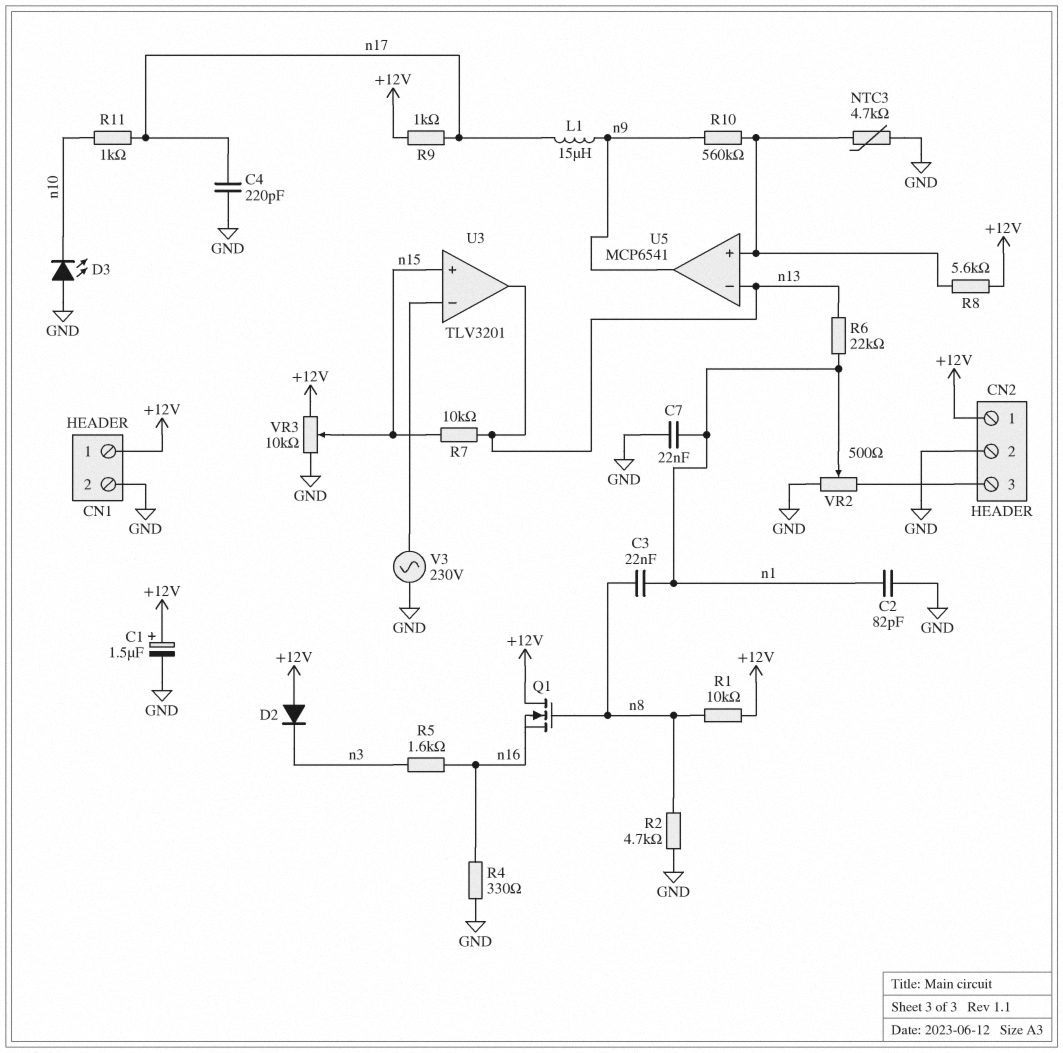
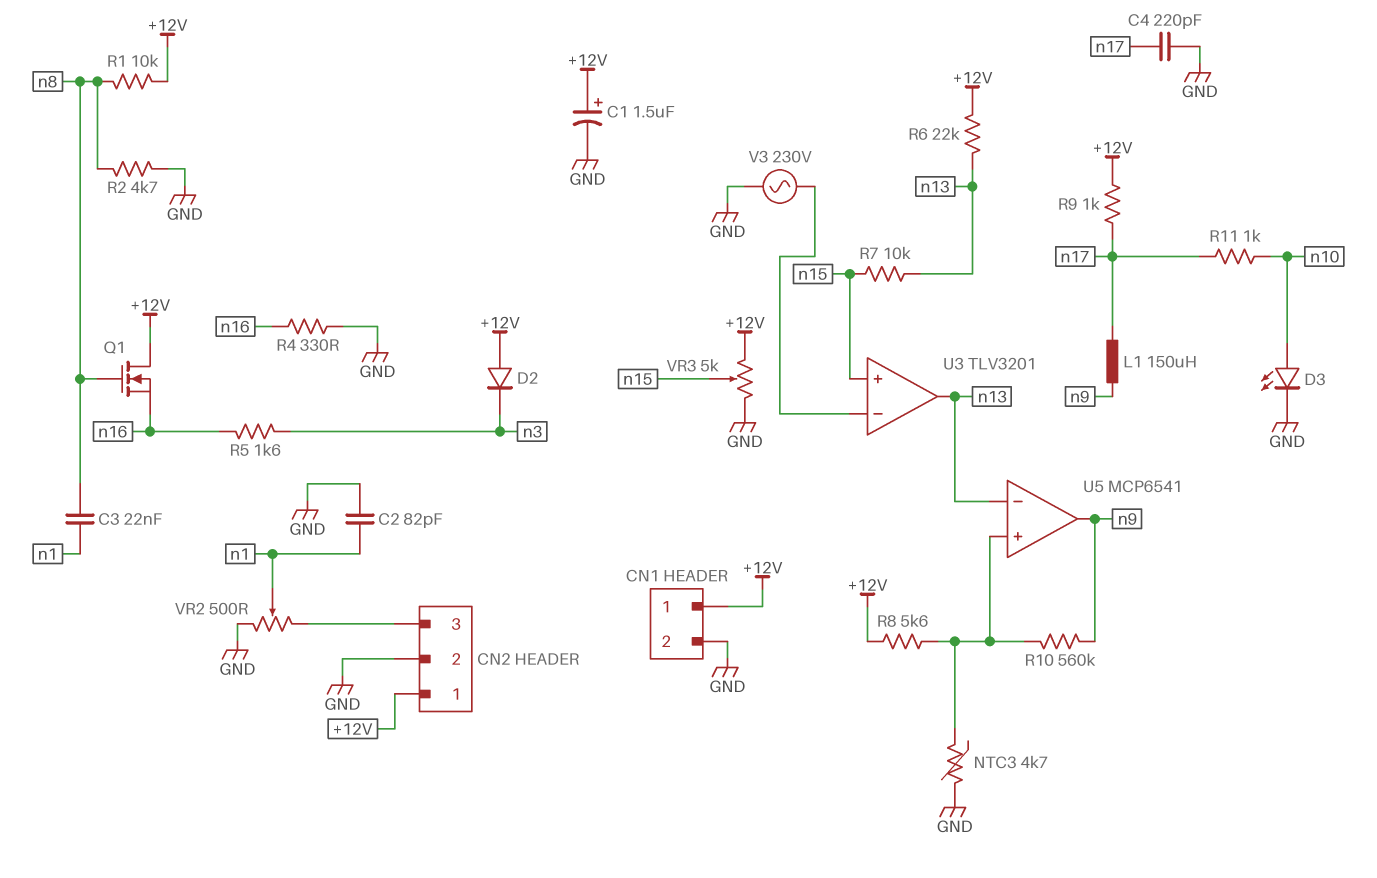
C7: 22nF (GND, n1) -> none
D3: LED (A GND, K n10) -> LED (A n10, K GND)
L1: 15uH (n9, n17) -> 150uH (n9, n17)
R6: 22k (n1, n13) -> 22k (+12V, n13)
VR3: 10k (+12V, GND, wiper n15) -> 5k (+12V, GND, wiper n15)

